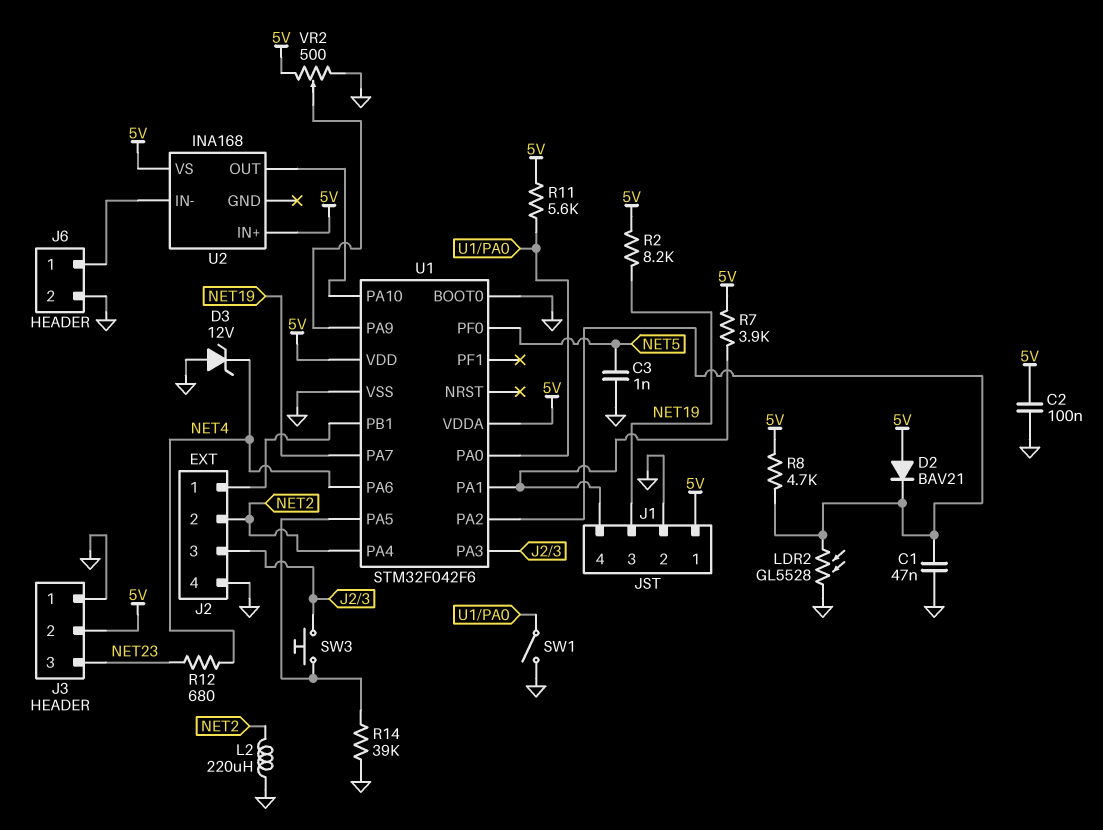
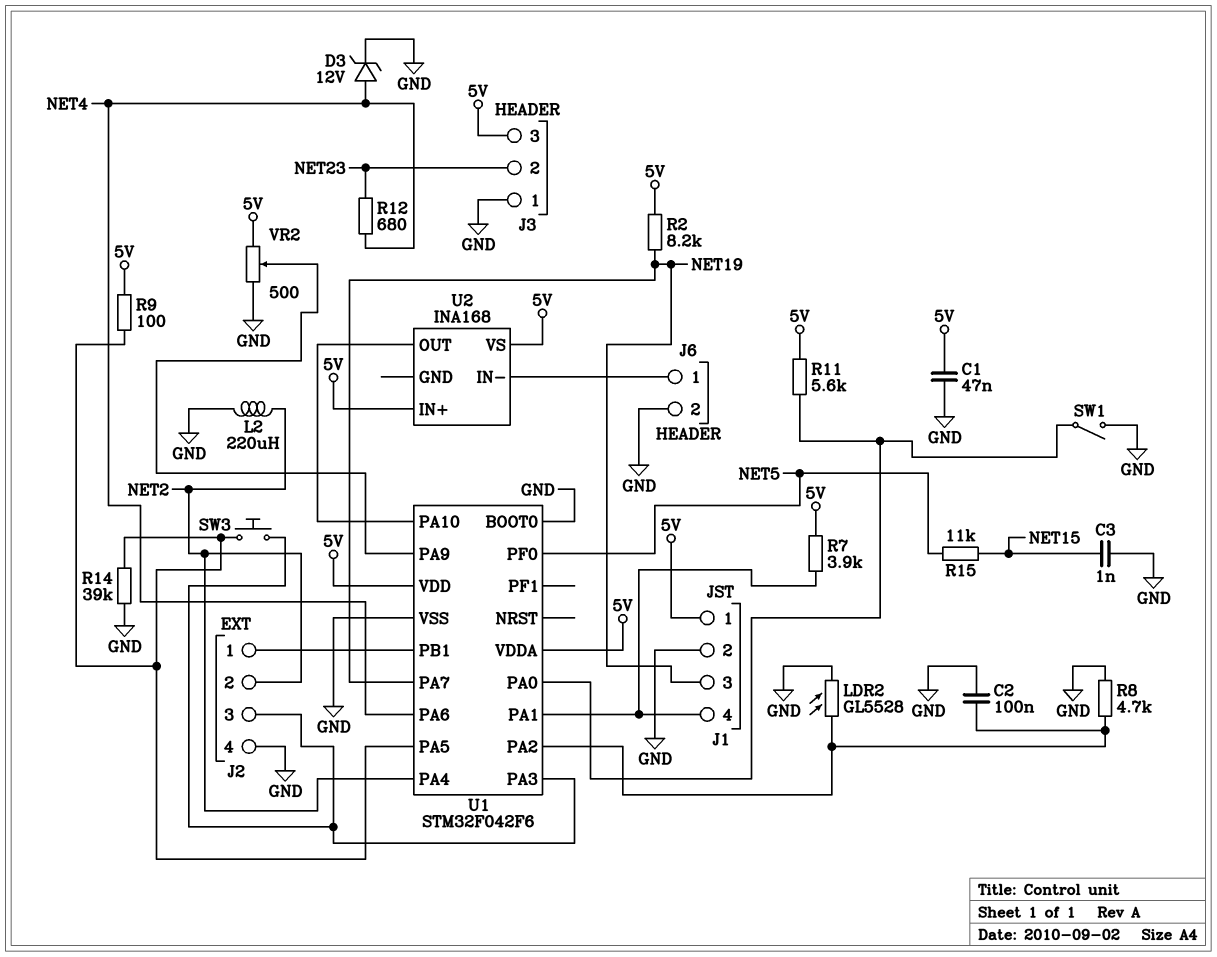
C1: 47nF (GND, U1/PA2) -> 47nF (5V, GND)
C2: 100nF (5V, GND) -> 100nF (GND, U1/PA2)
C3: 1nF (GND, NET5) -> 1nF (GND, NET15)
D2: diode BAV21 (A 5V, K U1/PA2) -> none
D3: zener 12V (A GND, K NET4) -> zener 12V (A NET4, K GND)
J3 pin 2: 5V -> NET23
J3 pin 3: NET23 -> 5V
R8: 4.7k (5V, U1/PA2) -> 4.7k (GND, U1/PA2)
R9: none -> 100 (5V, U1/PA5)
R15: none -> 11k (NET5, NET15)

